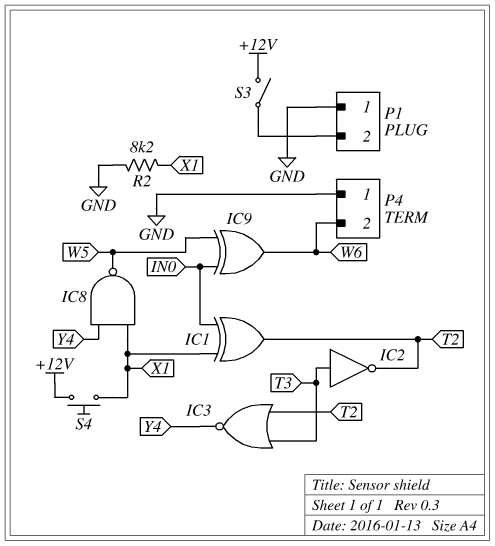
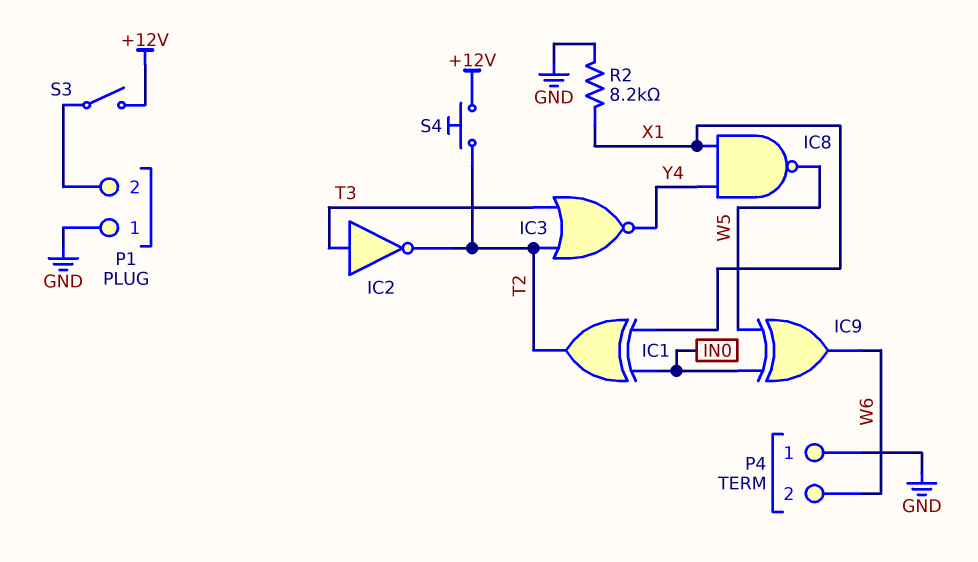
S4: button (+12V, X1) -> button (+12V, T2)

